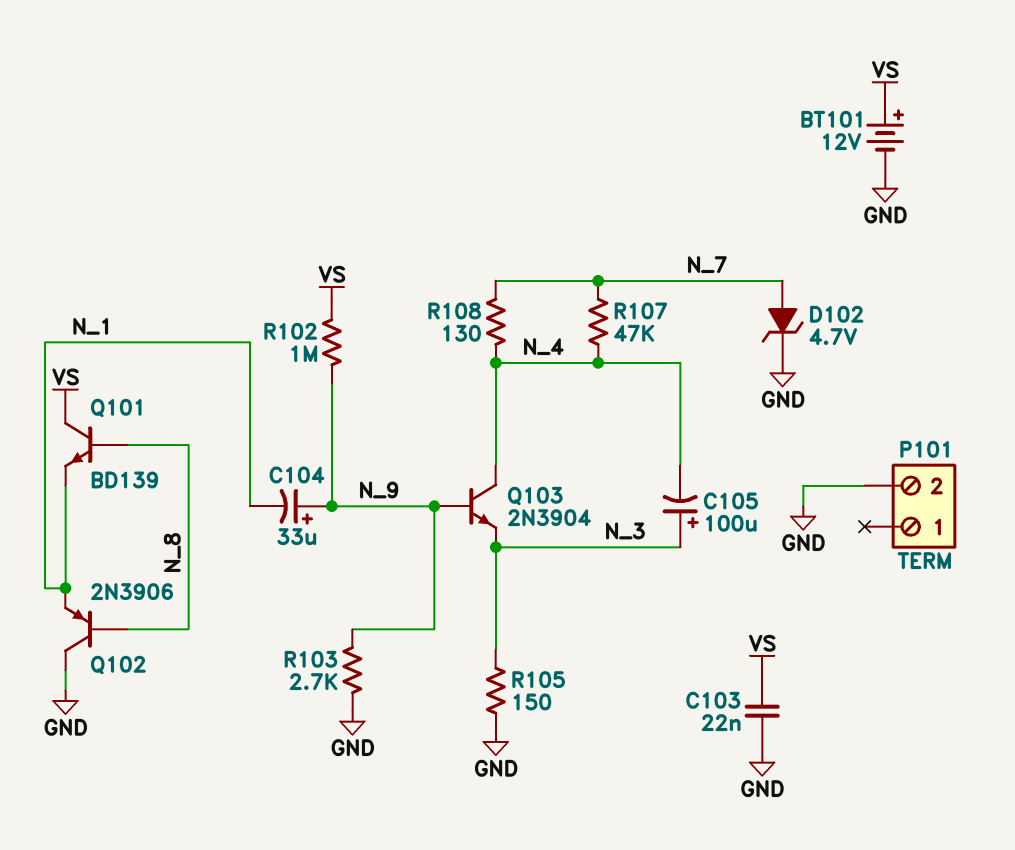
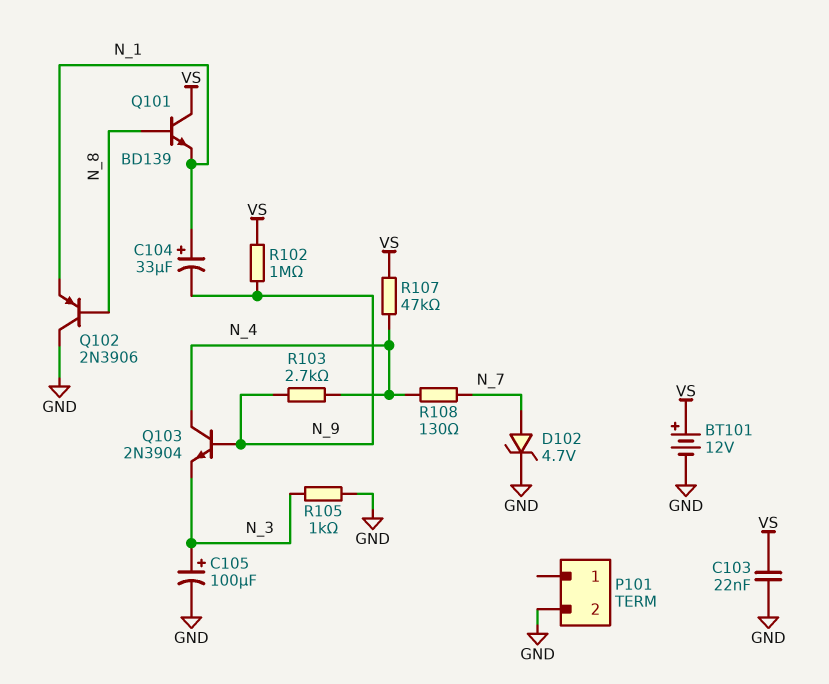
C104: 33uF (plus N_9, minus N_1) -> 33uF (plus N_1, minus N_9)
C105: 100uF (plus N_3, minus N_4) -> 100uF (plus N_3, minus GND)
R103: 2.7k (GND, N_9) -> 2.7k (N_4, N_9)
R105: 150 (GND, N_3) -> 1k (GND, N_3)
R107: 47k (N_4, N_7) -> 47k (N_4, VS)

